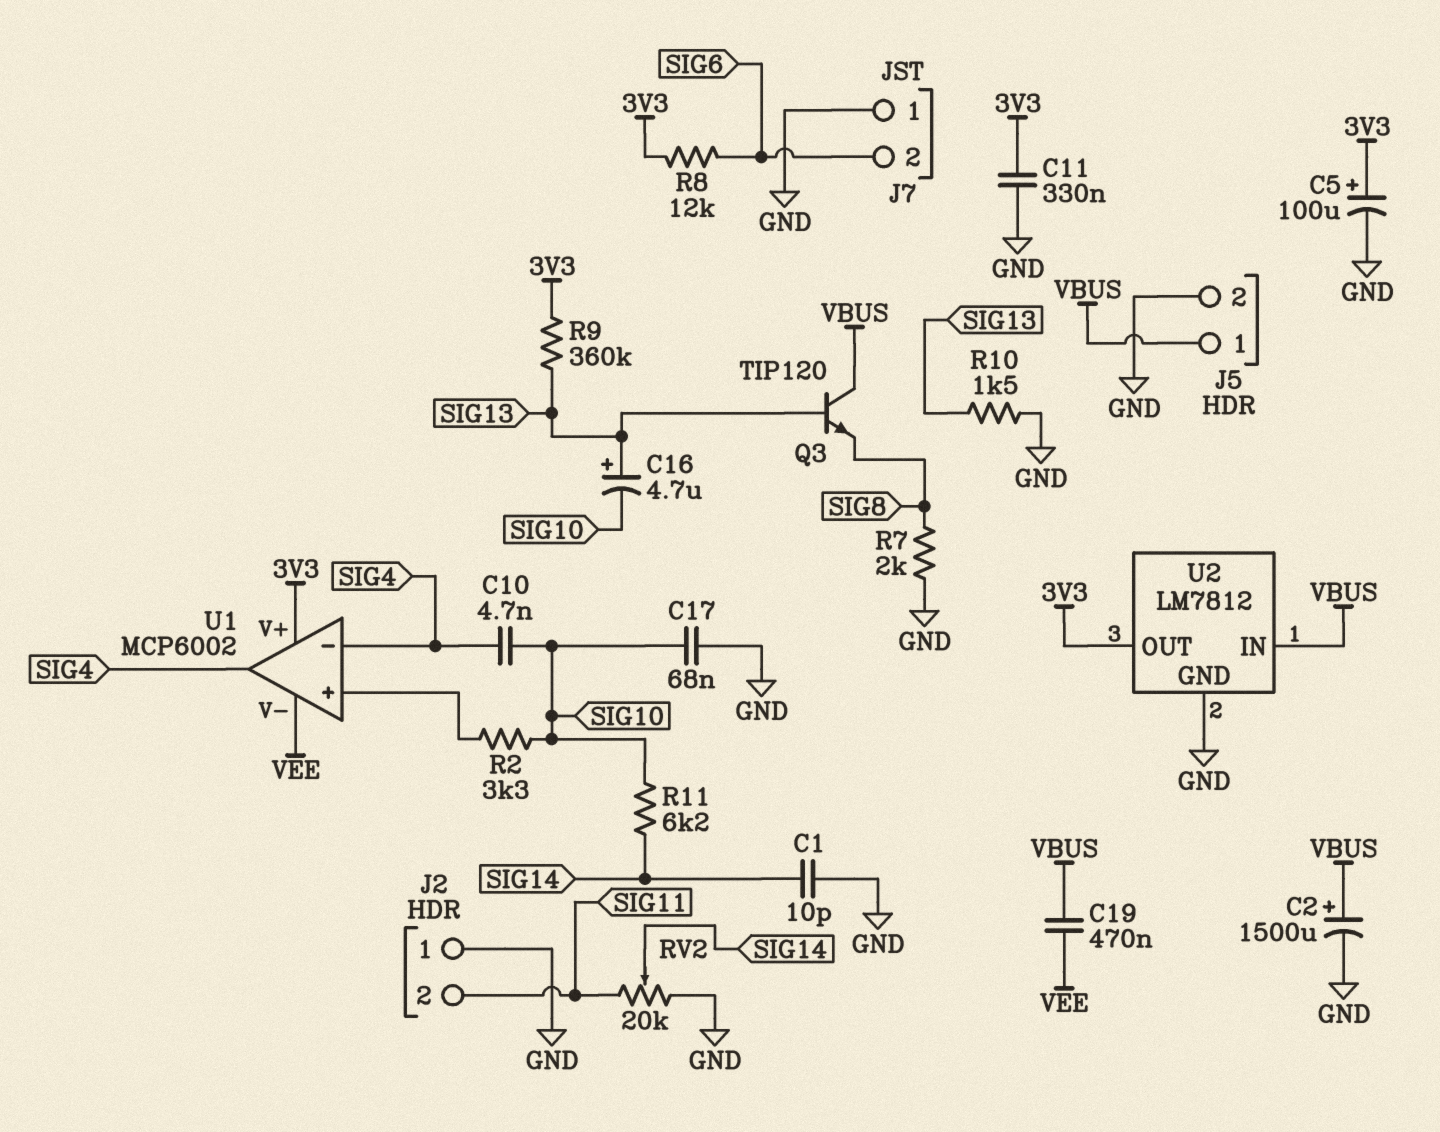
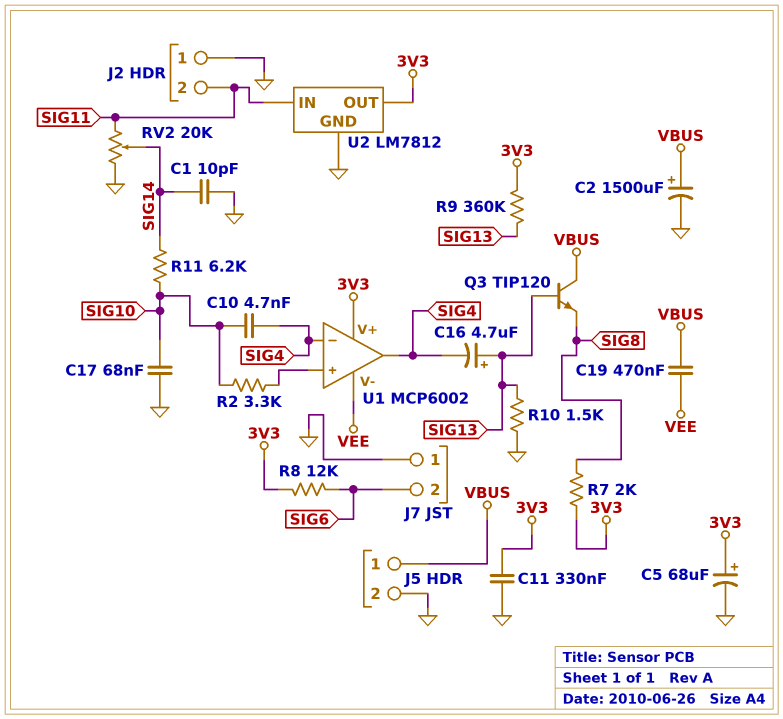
C5: 100uF (plus 3V3, minus GND) -> 68uF (plus 3V3, minus GND)
C16: 4.7uF (plus SIG13, minus SIG10) -> 4.7uF (plus SIG13, minus SIG4)
R7: 2k (GND, SIG8) -> 2k (3V3, SIG8)
U2 pin IN: VBUS -> SIG11

